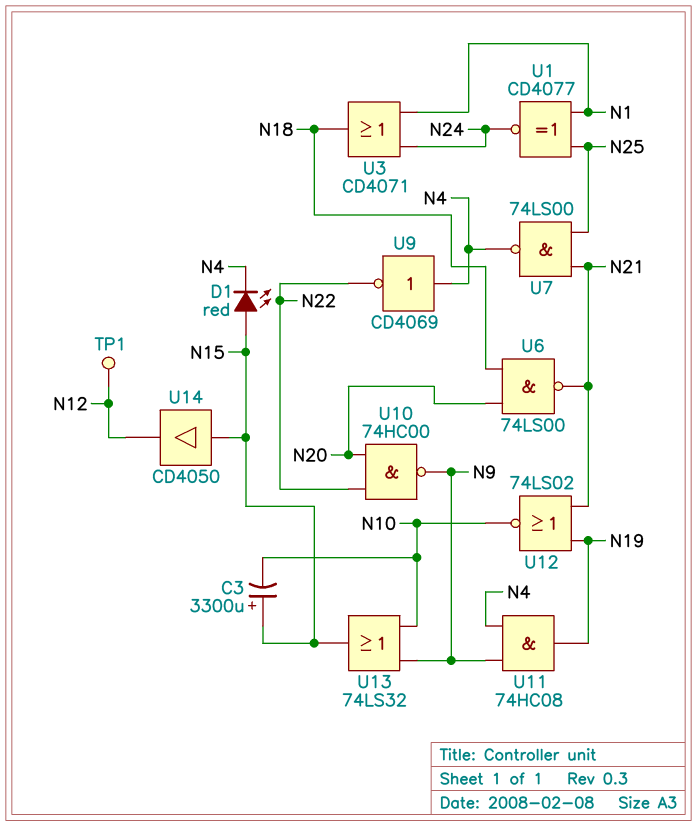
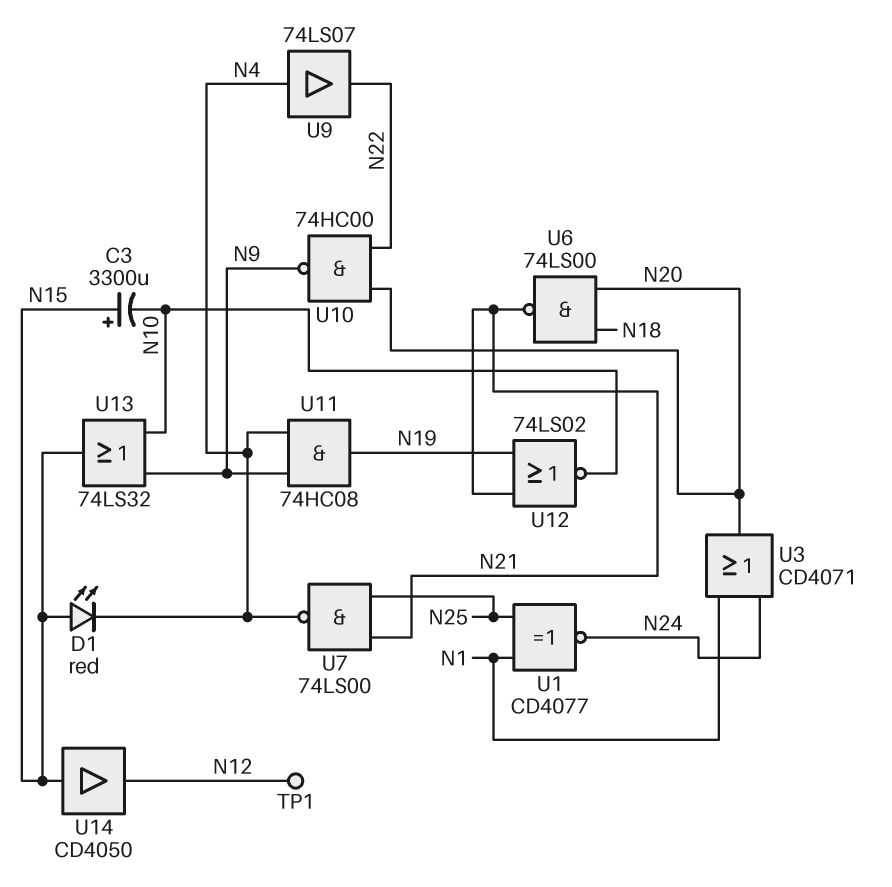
U3: OR CD4071 (in N1, in N24, out N18) -> OR CD4071 (in N1, in N24, out N20)
U9: NOT CD4069 (in N4, out N22) -> buffer 74LS07 (in N4, out N22)

